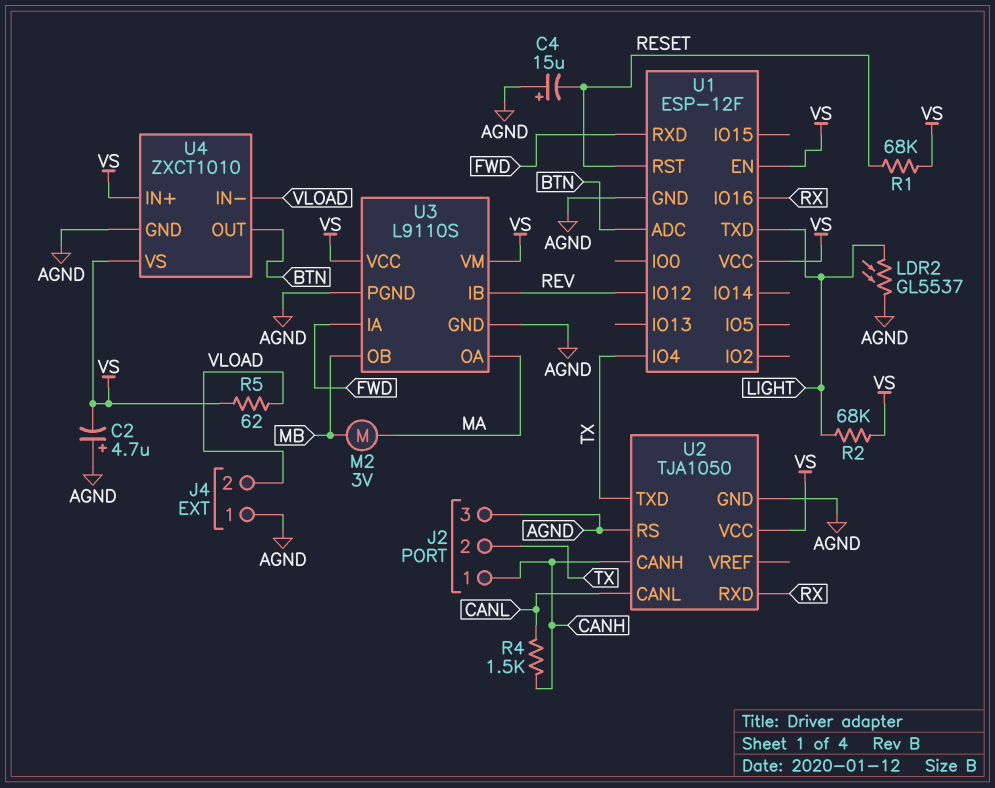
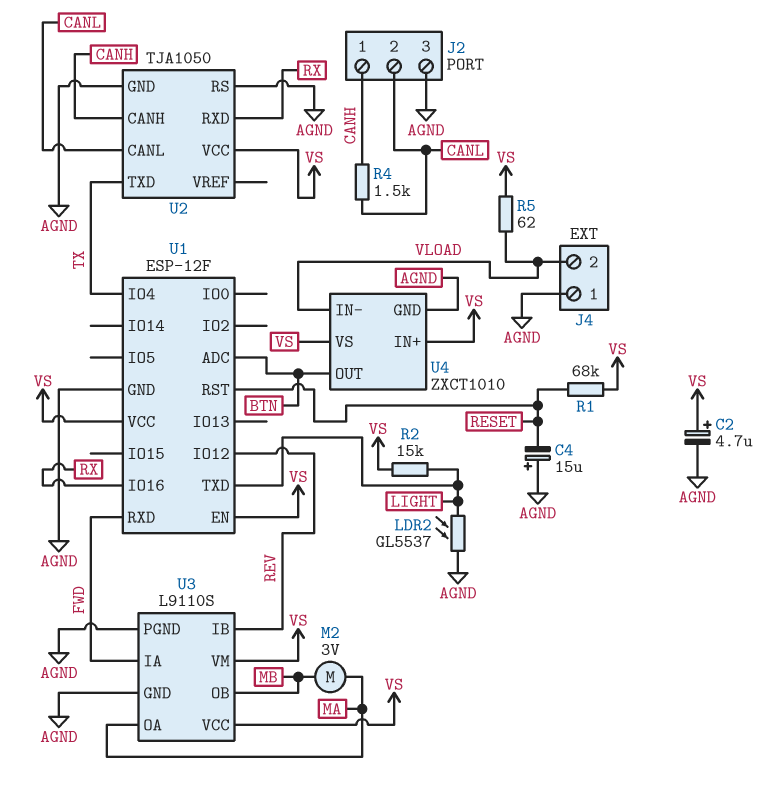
C2: 4.7uF (plus AGND, minus VS) -> 4.7uF (plus VS, minus AGND)
J2 pin 2: TX -> CANL
R2: 68k (LIGHT, VS) -> 15k (LIGHT, VS)

